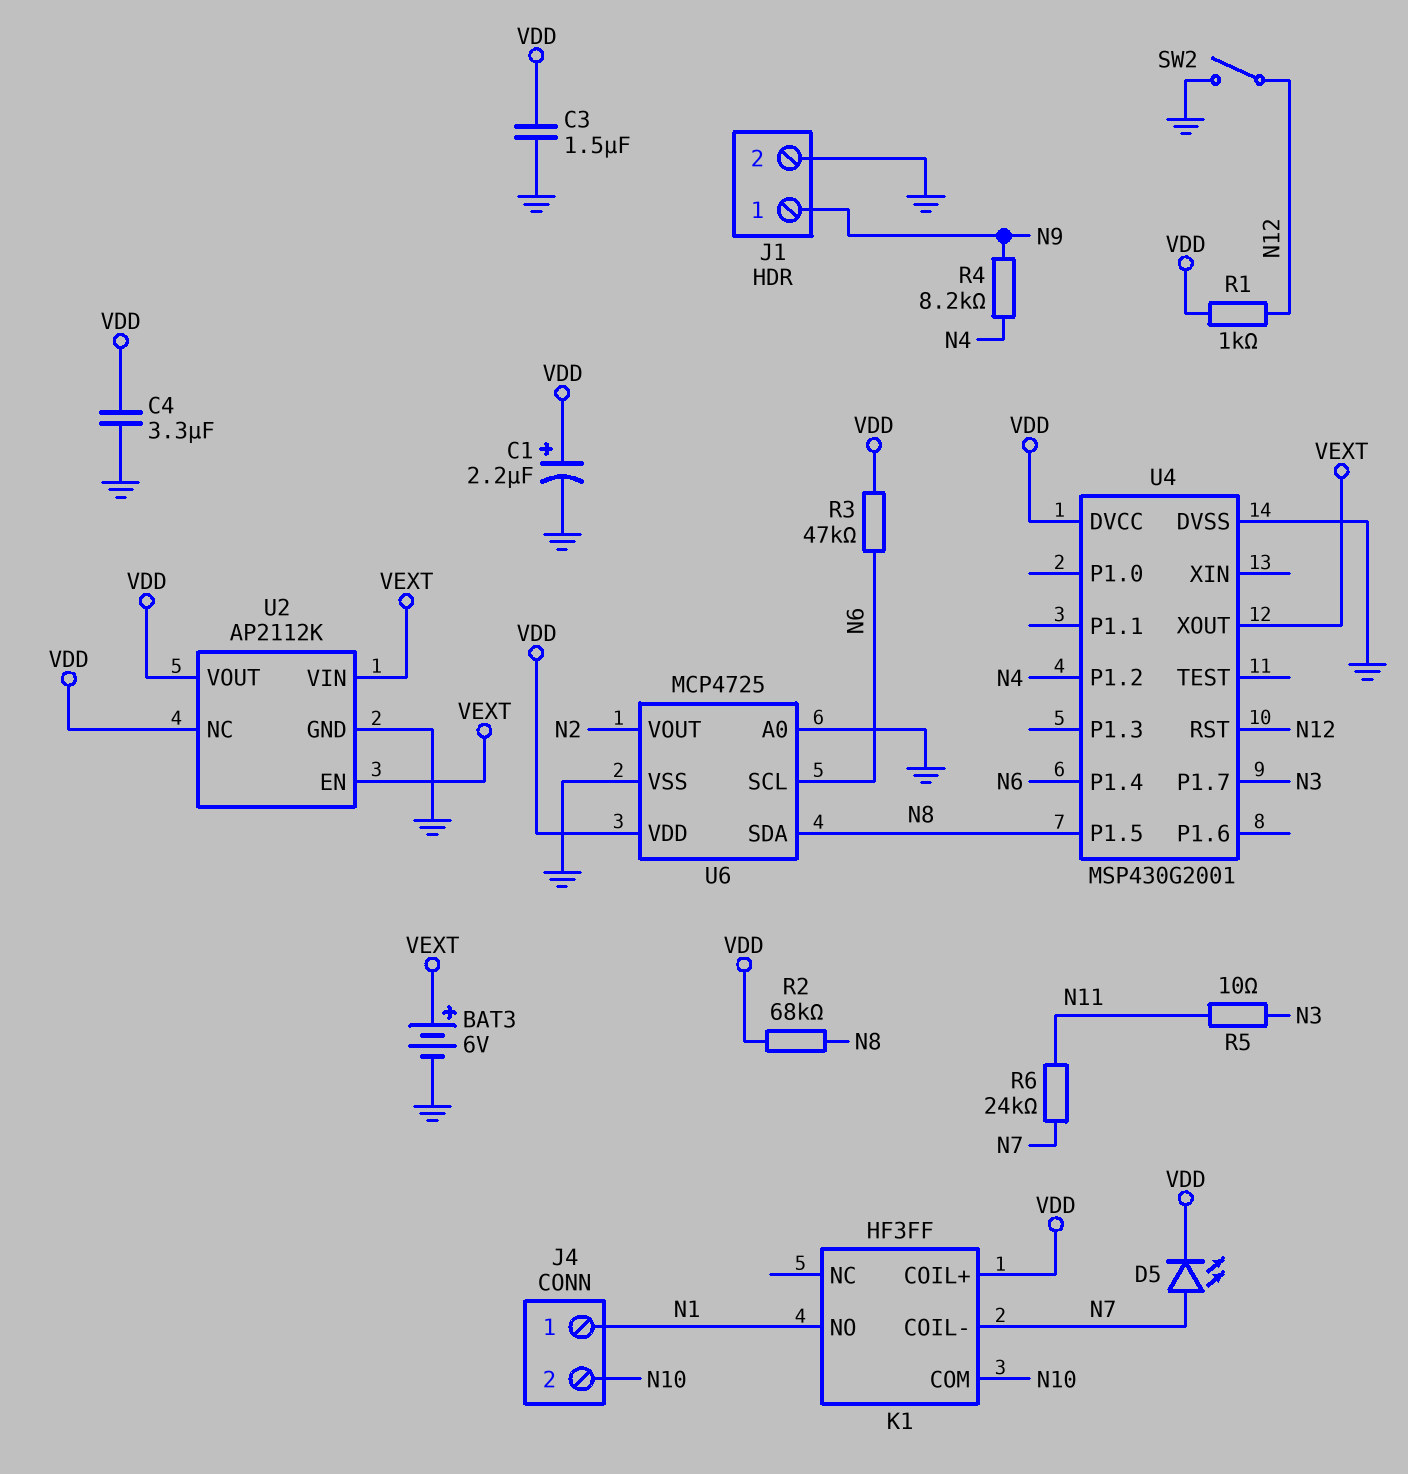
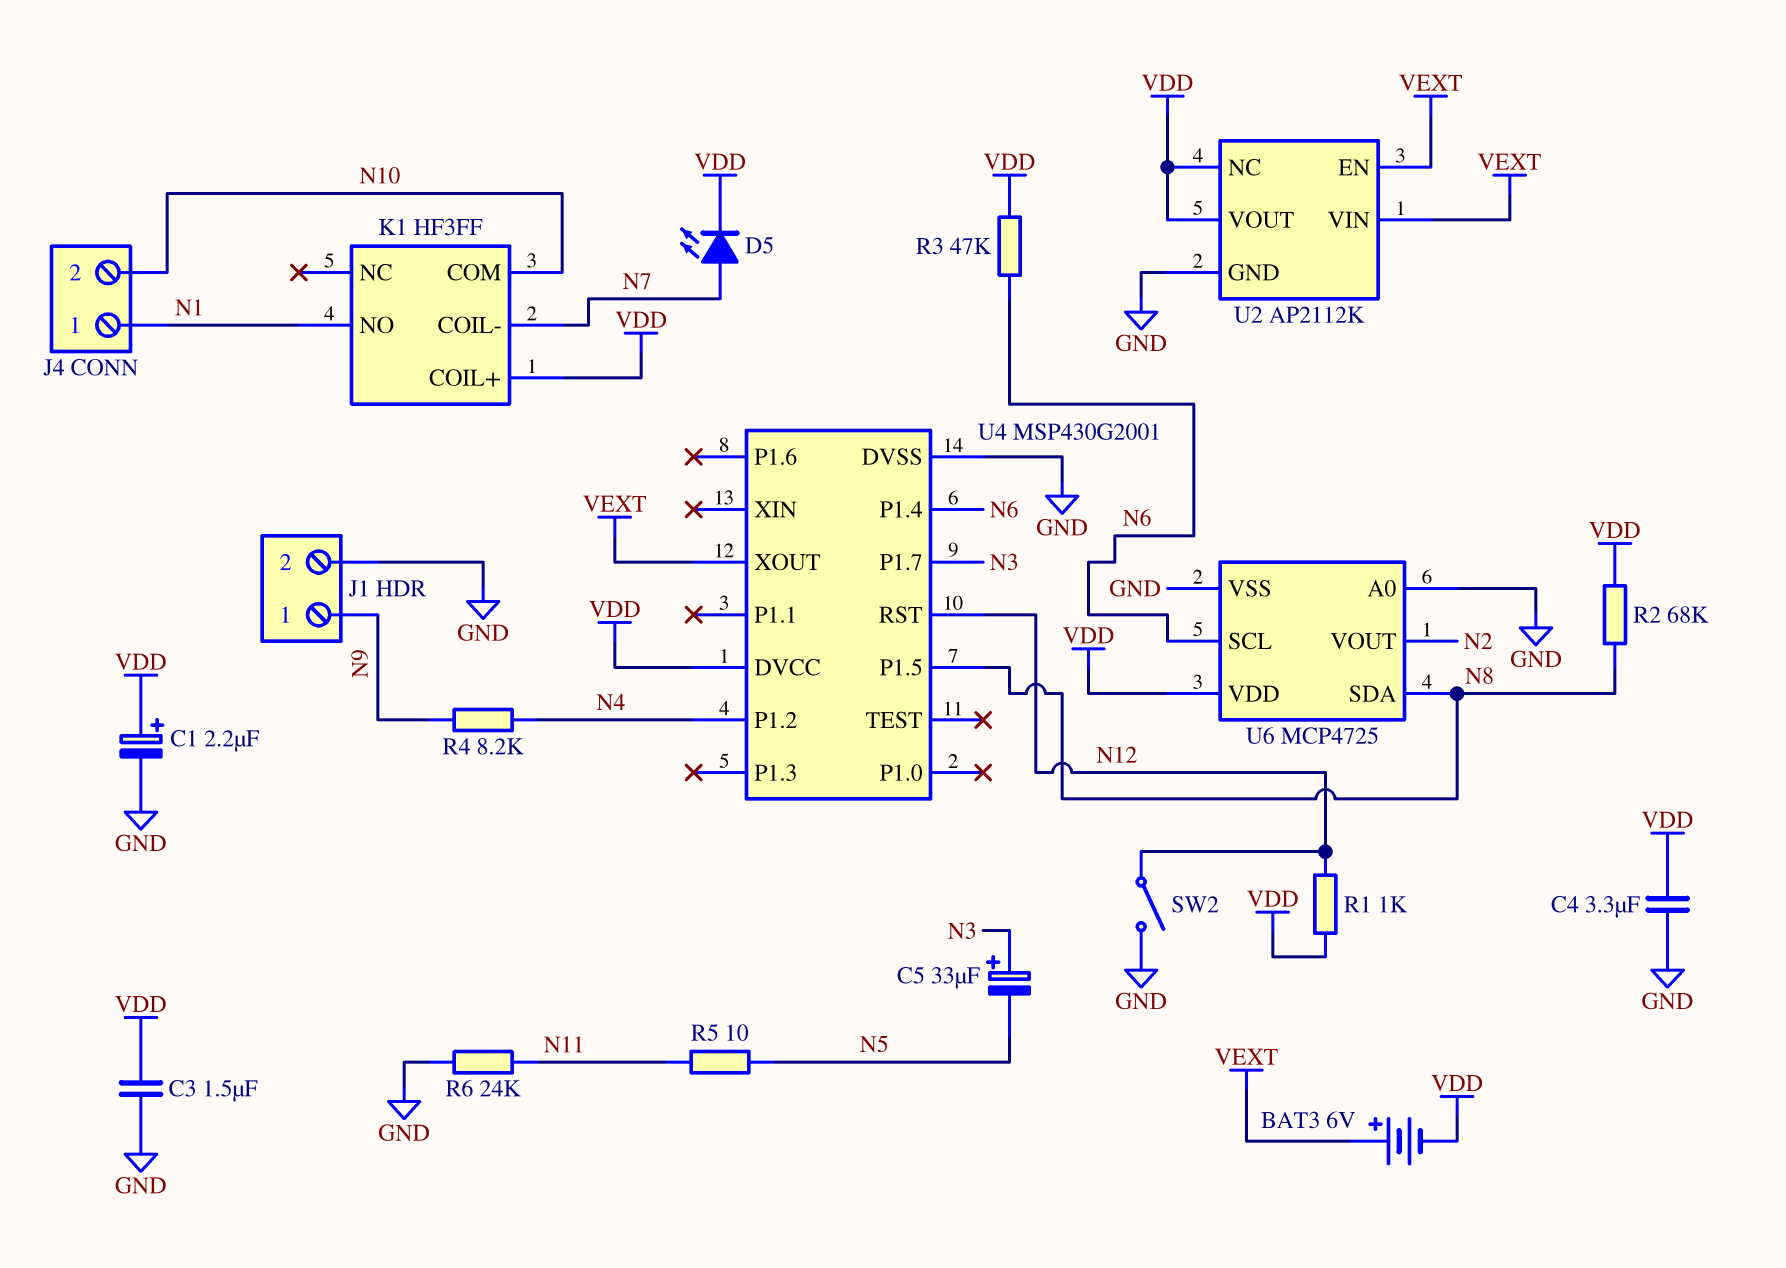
BAT3: 6V (plus VEXT, minus GND) -> 6V (plus VEXT, minus VDD)
C5: none -> 33uF (plus N3, minus N5)
R5: 10 (N3, N11) -> 10 (N5, N11)
R6: 24k (N7, N11) -> 24k (GND, N11)

